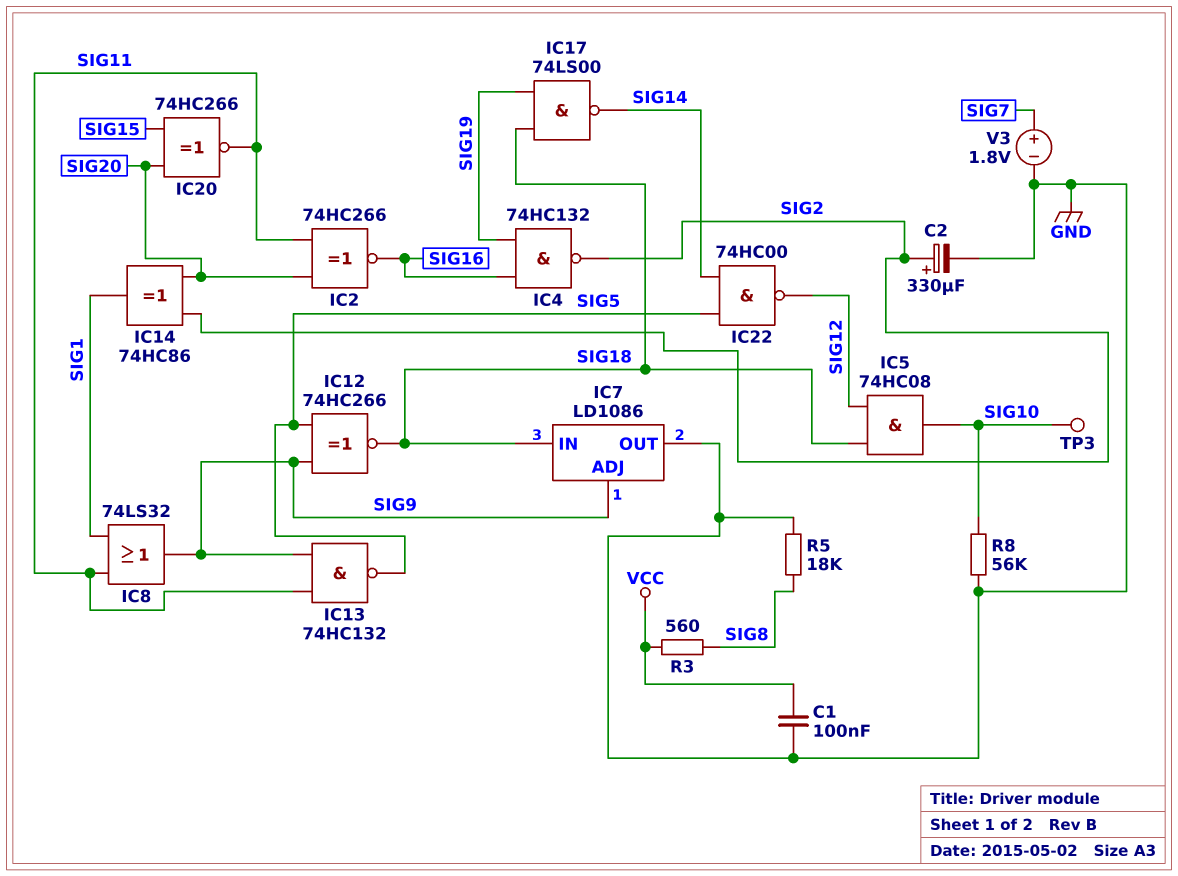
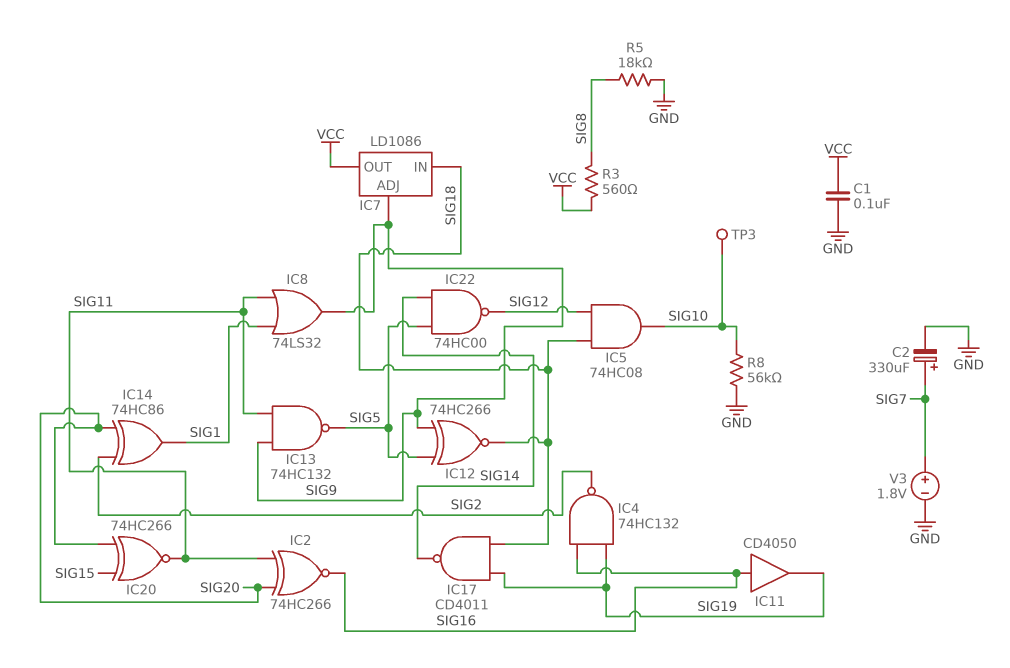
C2: 330uF (plus SIG2, minus GND) -> 330uF (plus SIG7, minus GND)
IC7 pin OUT: GND -> VCC
IC11: none -> buffer CD4050 (in SIG16, out SIG19)
IC17: NAND 74LS00 (in SIG18, in SIG19, out SIG14) -> NAND CD4011 (in SIG18, in SIG19, out SIG14)

